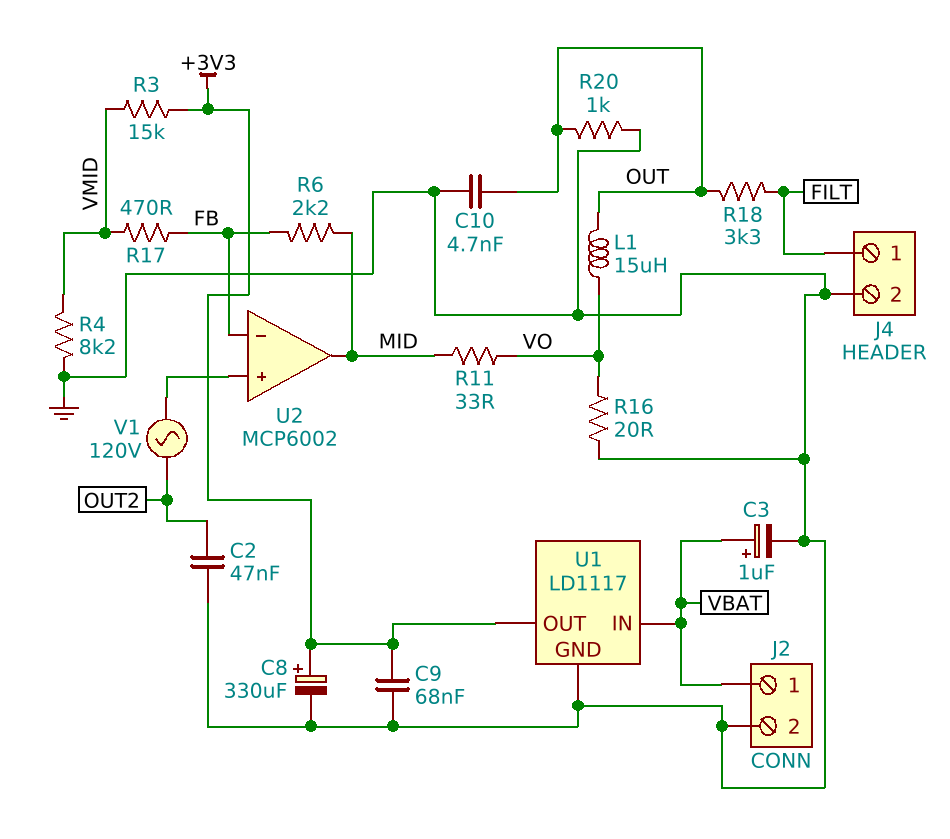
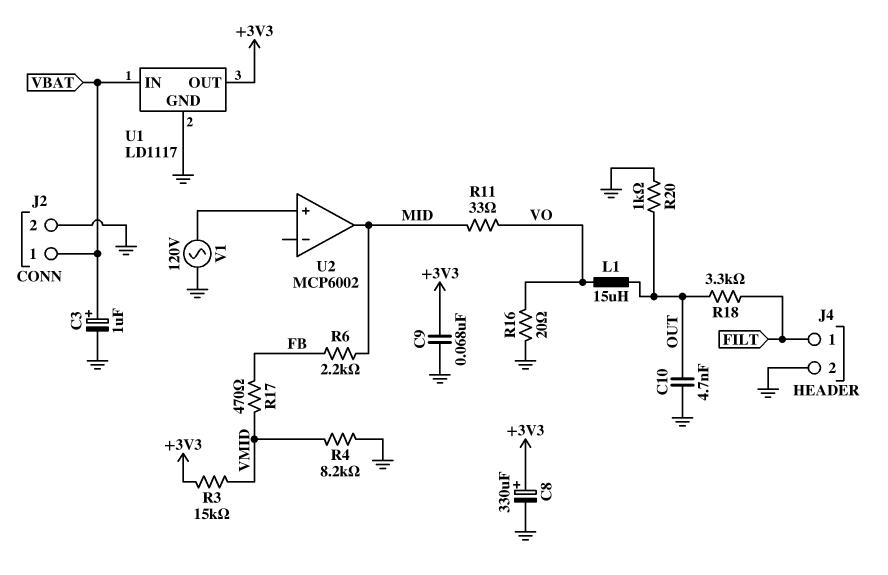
C2: 47nF (GND, OUT2) -> none
U2 pin in-: FB -> none
V1: AC 120V (OUT2, U2/in+) -> AC 120V (GND, U2/in+)

